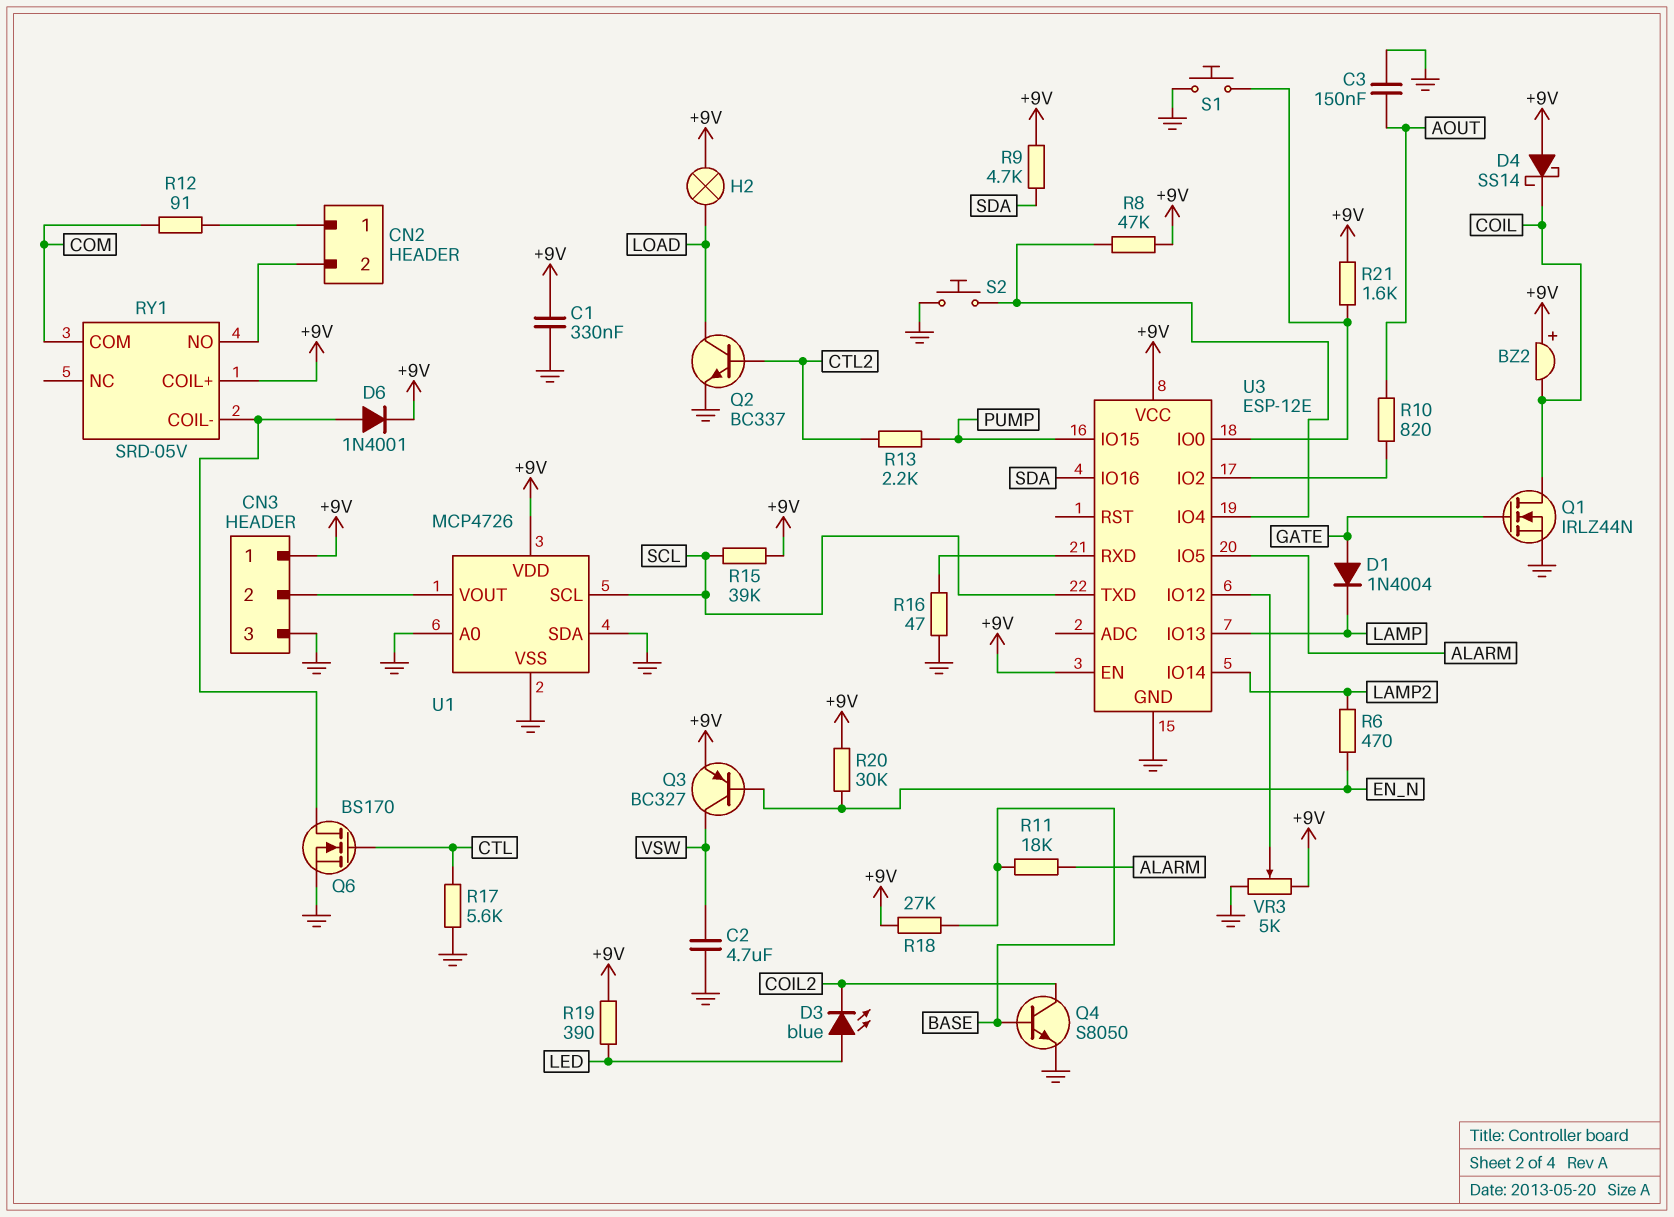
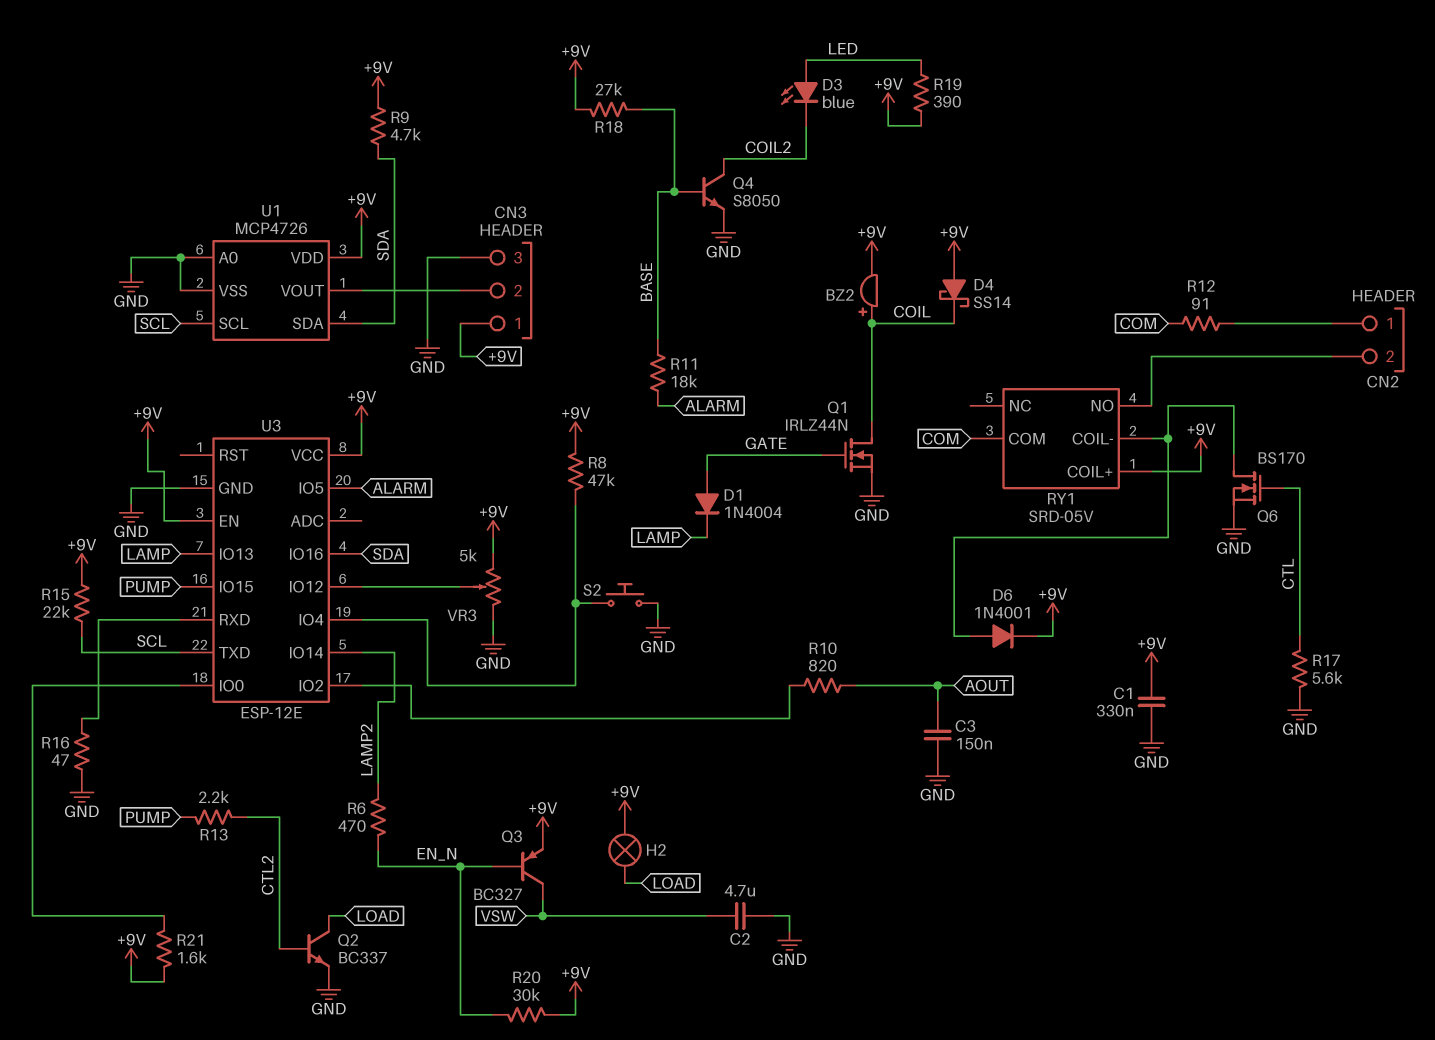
BZ2: buzzer (plus +9V, minus COIL) -> buzzer (plus COIL, minus +9V)
R15: 39k (+9V, SCL) -> 22k (+9V, SCL)
S1: button (GND, U3/IO0) -> none
U1 pin SDA: GND -> SDA

